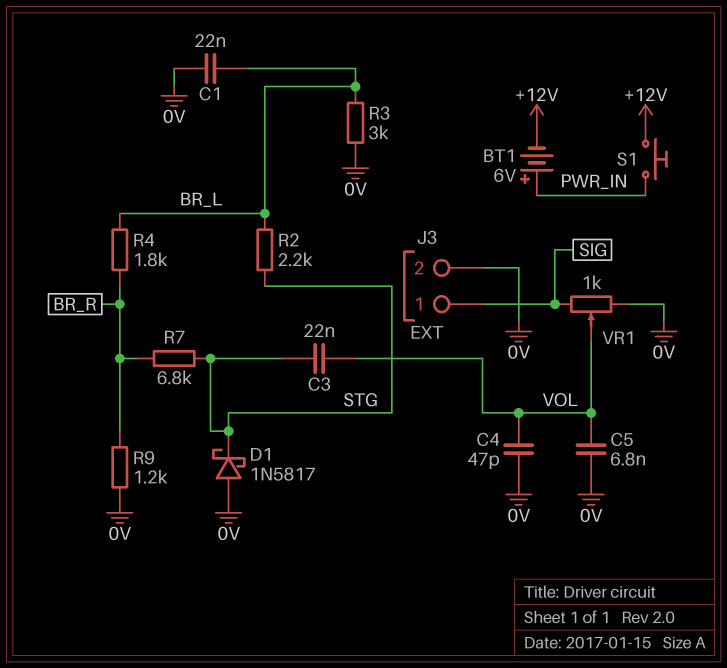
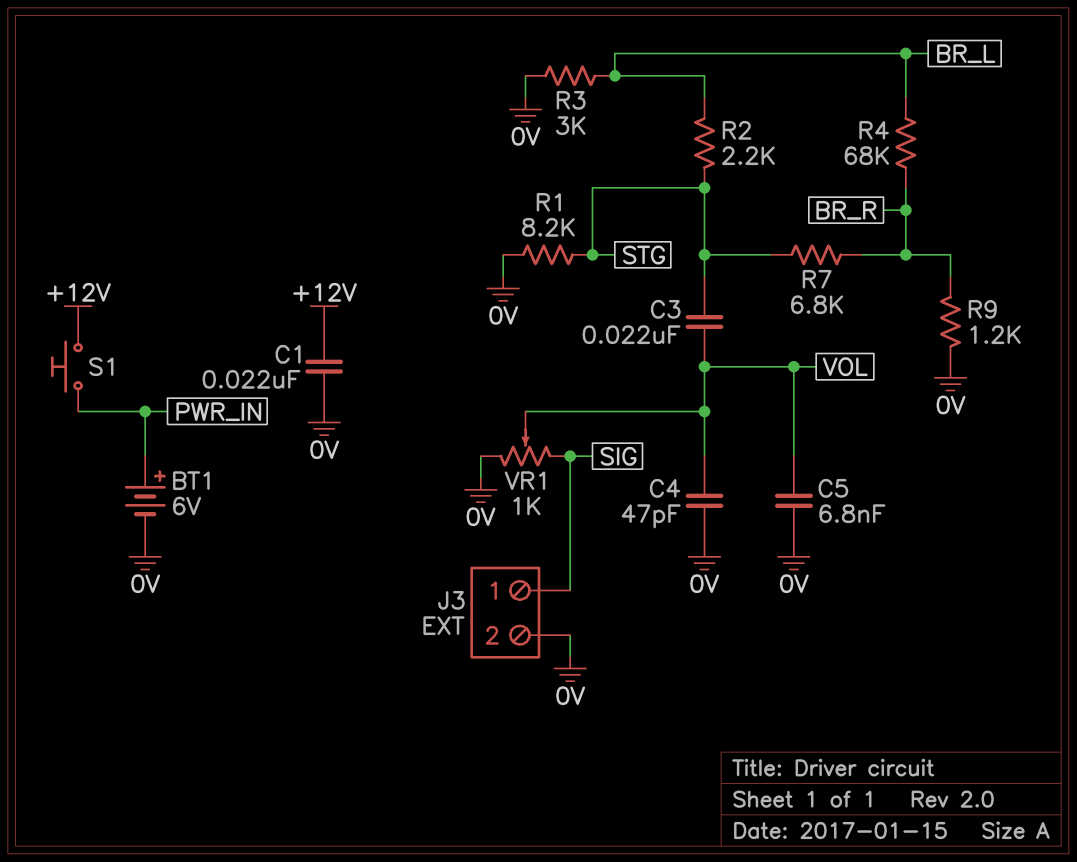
BT1: 6V (plus PWR_IN, minus +12V) -> 6V (plus PWR_IN, minus 0V)
C1: 22nF (0V, BR_L) -> 22nF (+12V, 0V)
D1: schottky 1N5817 (A 0V, K STG) -> none
R1: none -> 8.2k (0V, STG)
R4: 1.8k (BR_L, BR_R) -> 68k (BR_L, BR_R)

